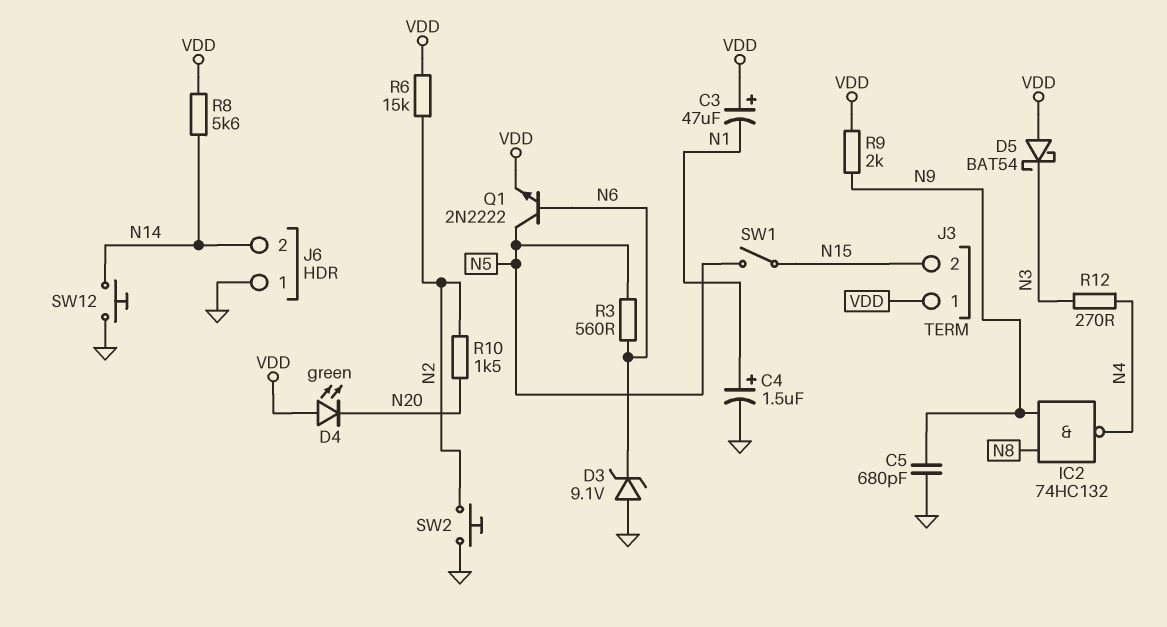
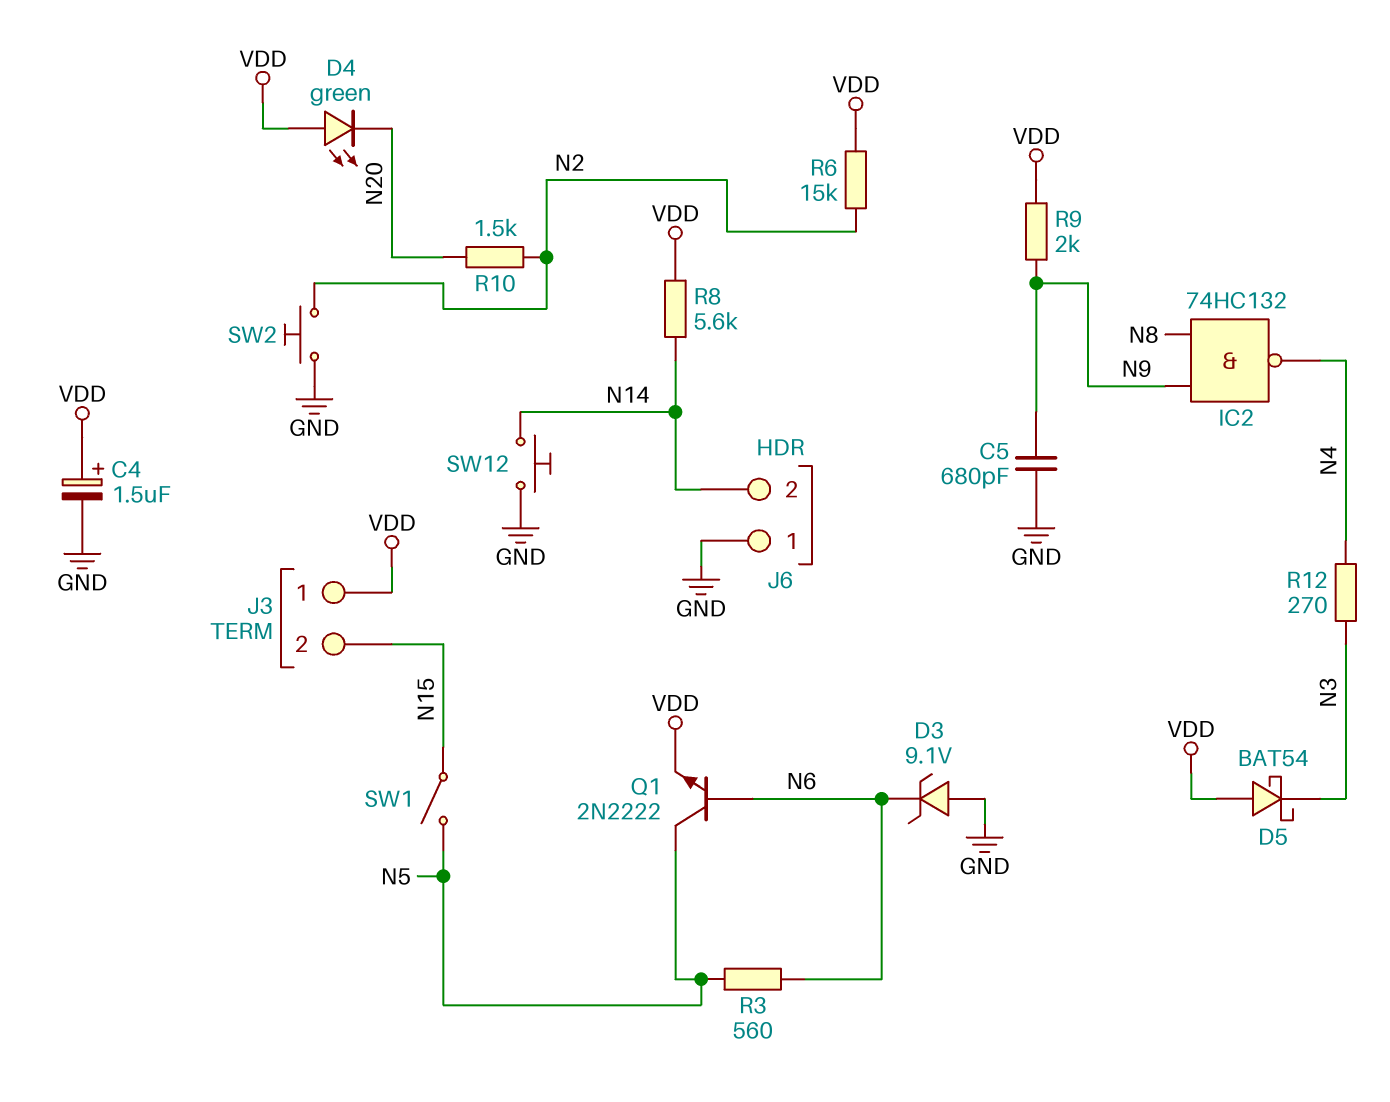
C3: 47uF (plus VDD, minus N1) -> none
C4: 1.5uF (plus N1, minus GND) -> 1.5uF (plus VDD, minus GND)

